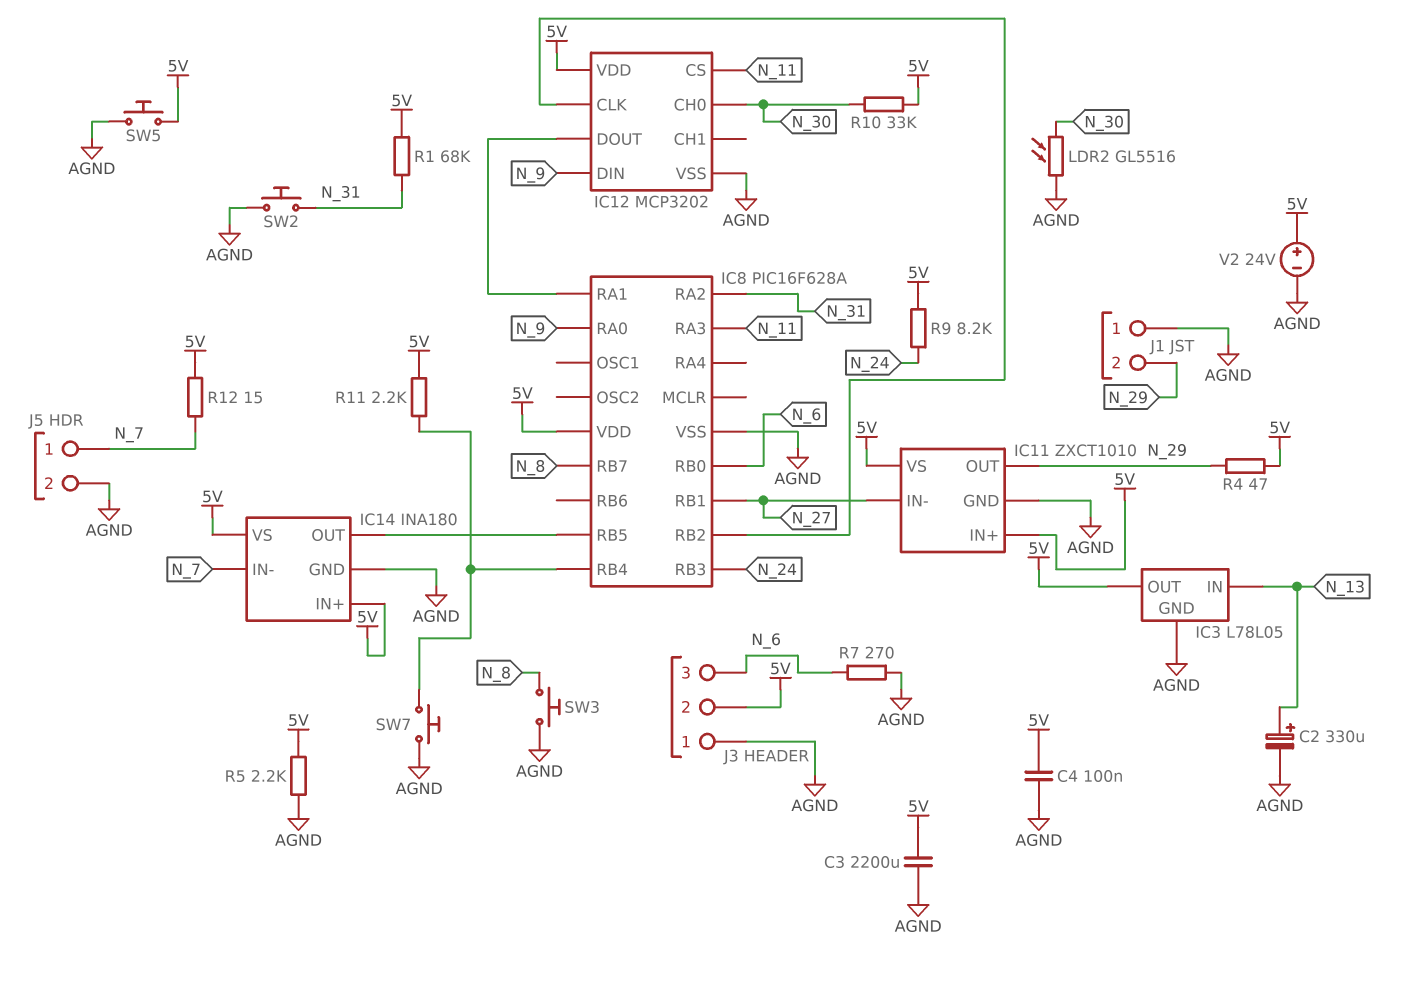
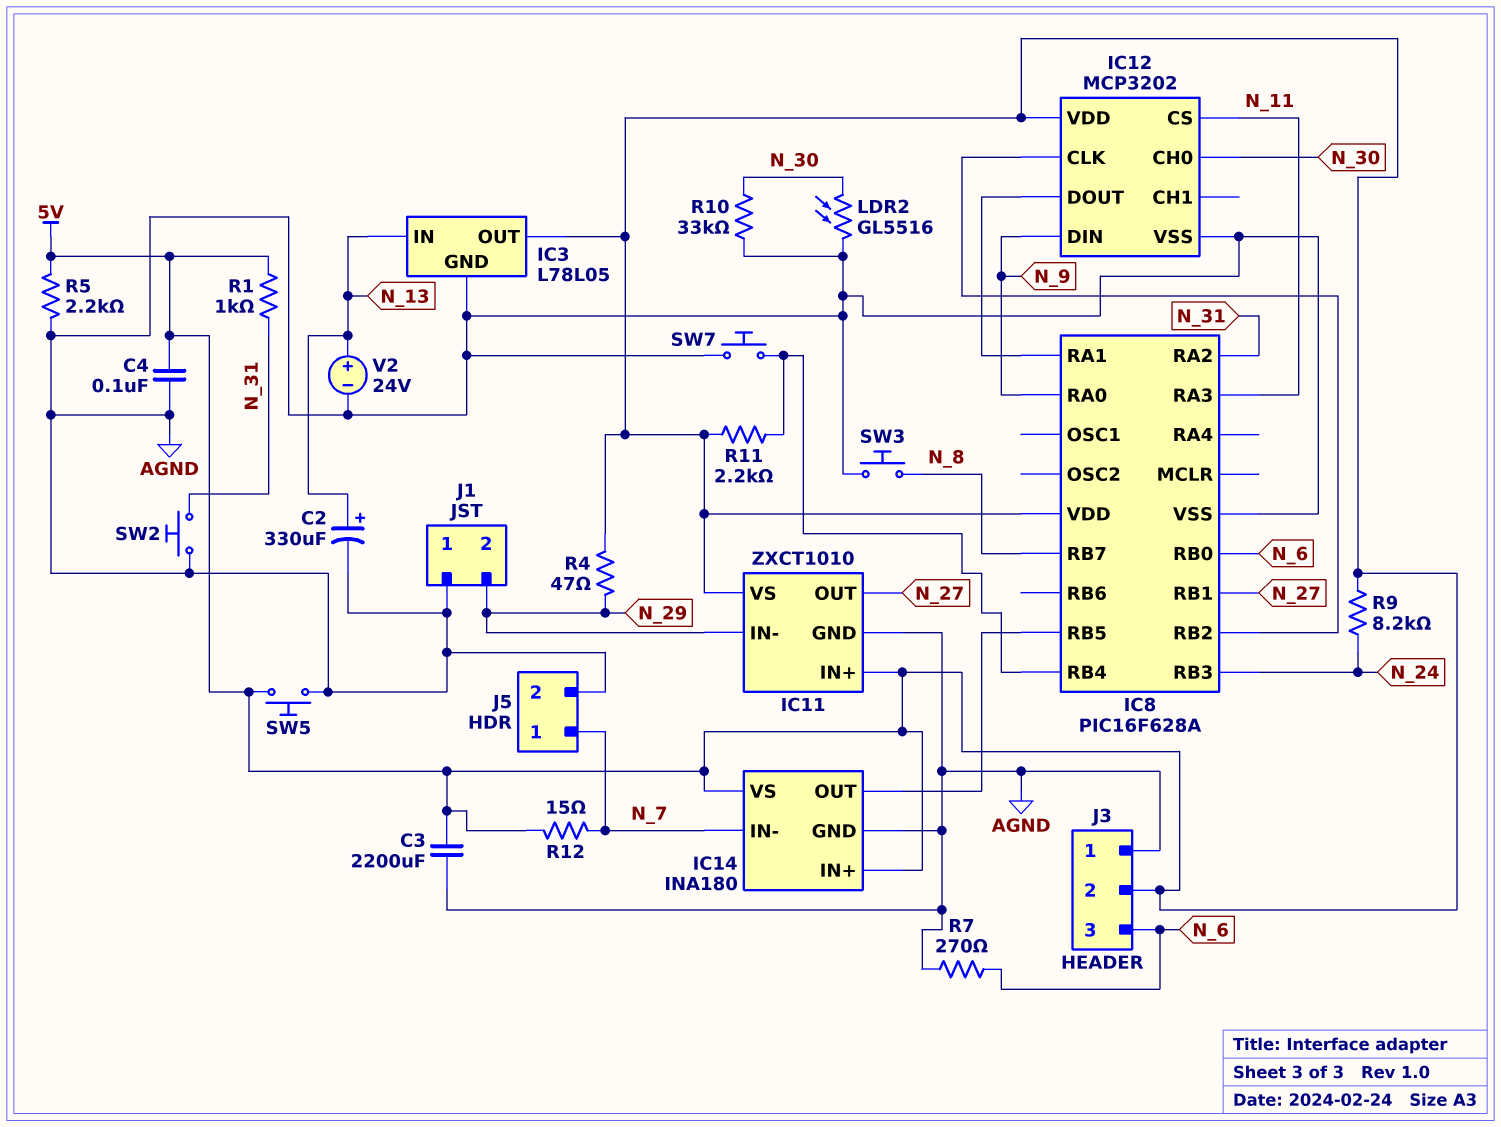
IC11 pin IN-: N_27 -> N_29
IC11 pin OUT: N_29 -> N_27
R1: 68k (5V, N_31) -> 1k (5V, N_31)
R10: 33k (5V, N_30) -> 33k (AGND, N_30)
V2: 24V (plus 5V, minus AGND) -> 24V (plus N_13, minus AGND)

